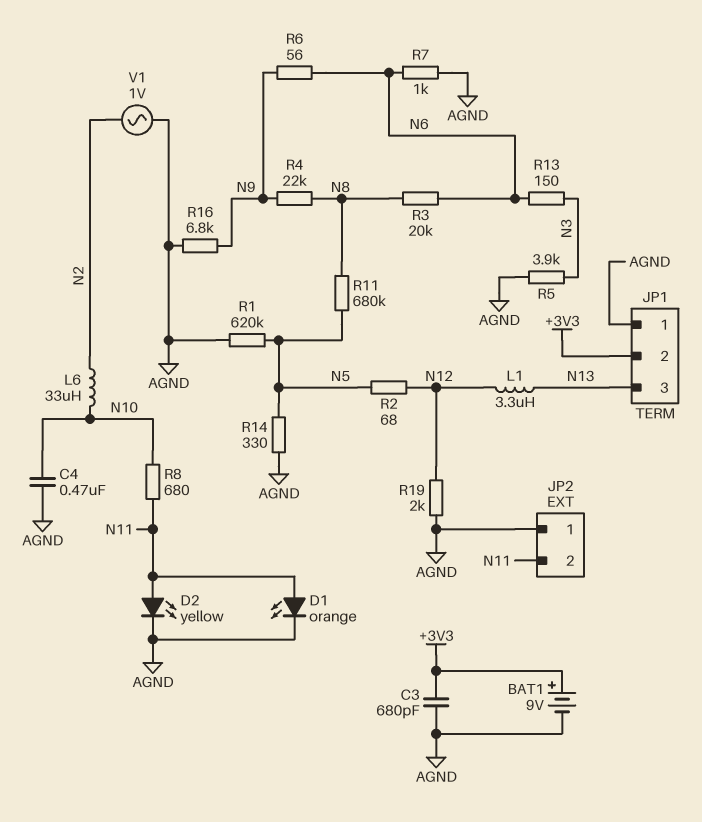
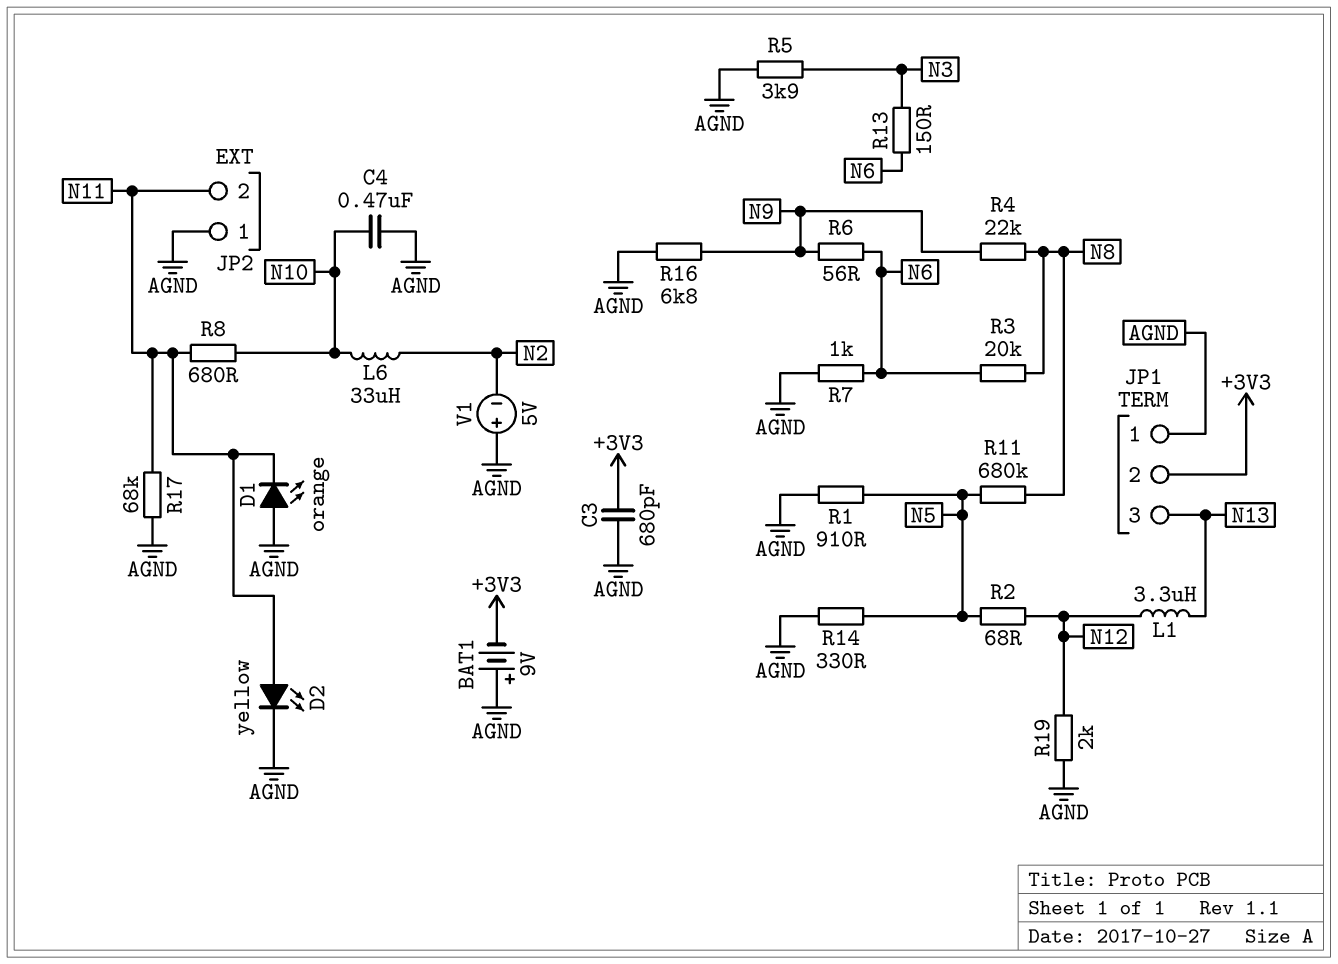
BAT1: 9V (plus +3V3, minus AGND) -> 9V (plus AGND, minus +3V3)
D1: LED orange (A N11, K AGND) -> LED orange (A AGND, K N11)
R1: 620k (AGND, N5) -> 910 (AGND, N5)
R17: none -> 68k (AGND, N11)
V1: AC 1V (AGND, N2) -> 5V (plus AGND, minus N2)

